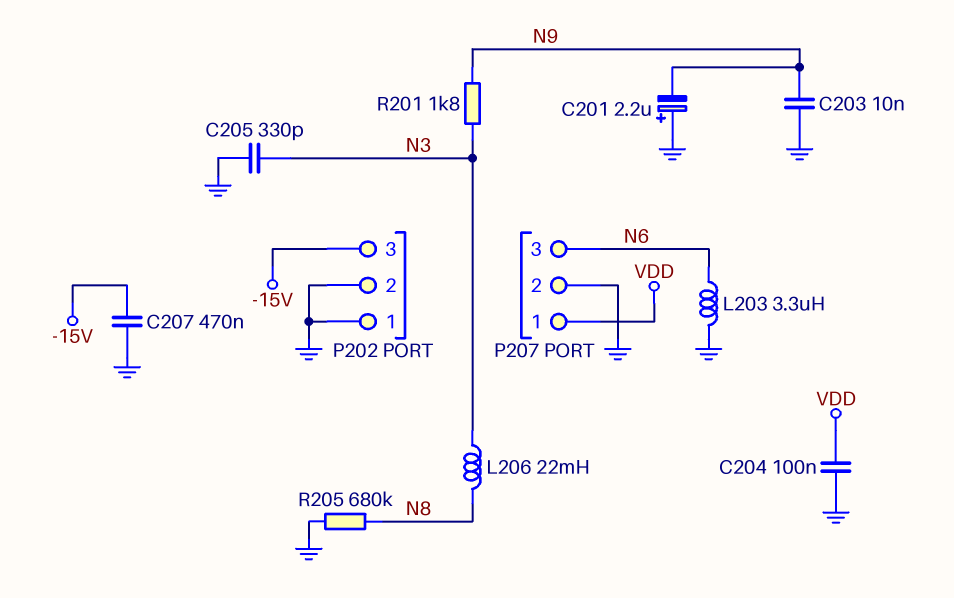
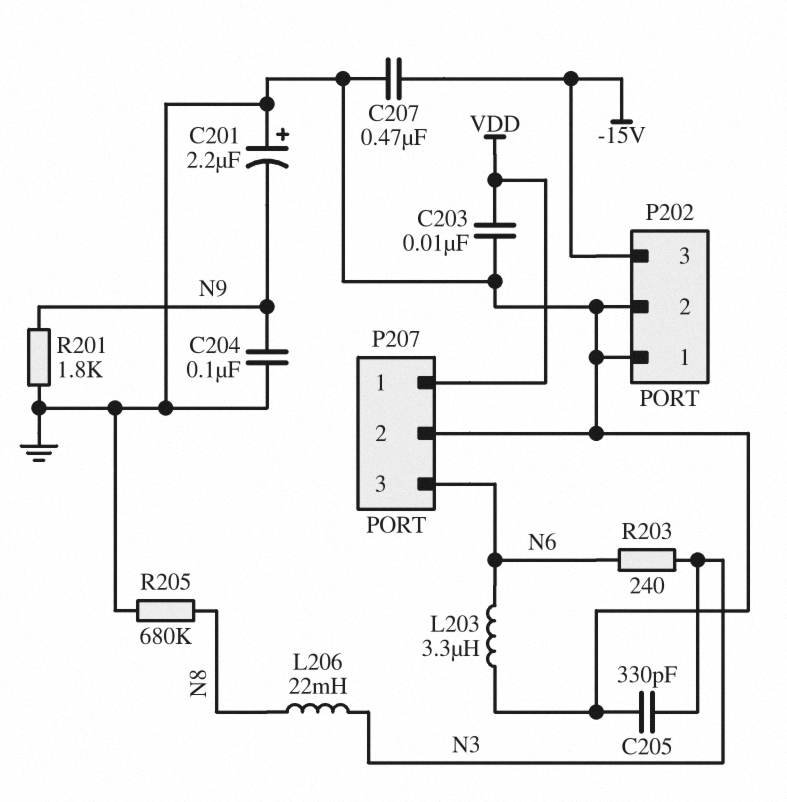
C203: 10nF (GND, N9) -> 10nF (GND, VDD)
C204: 100nF (GND, VDD) -> 100nF (GND, N9)
R201: 1.8k (N3, N9) -> 1.8k (GND, N9)
R203: none -> 240 (N3, N6)

